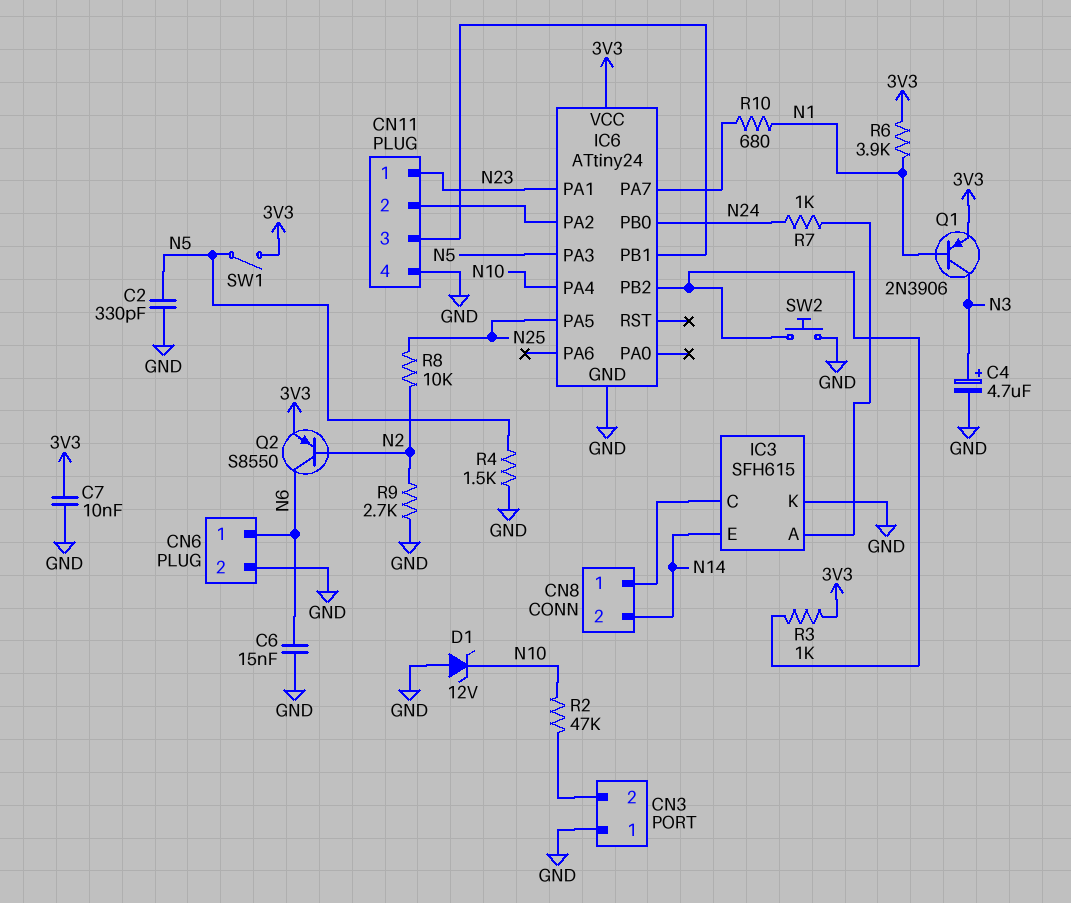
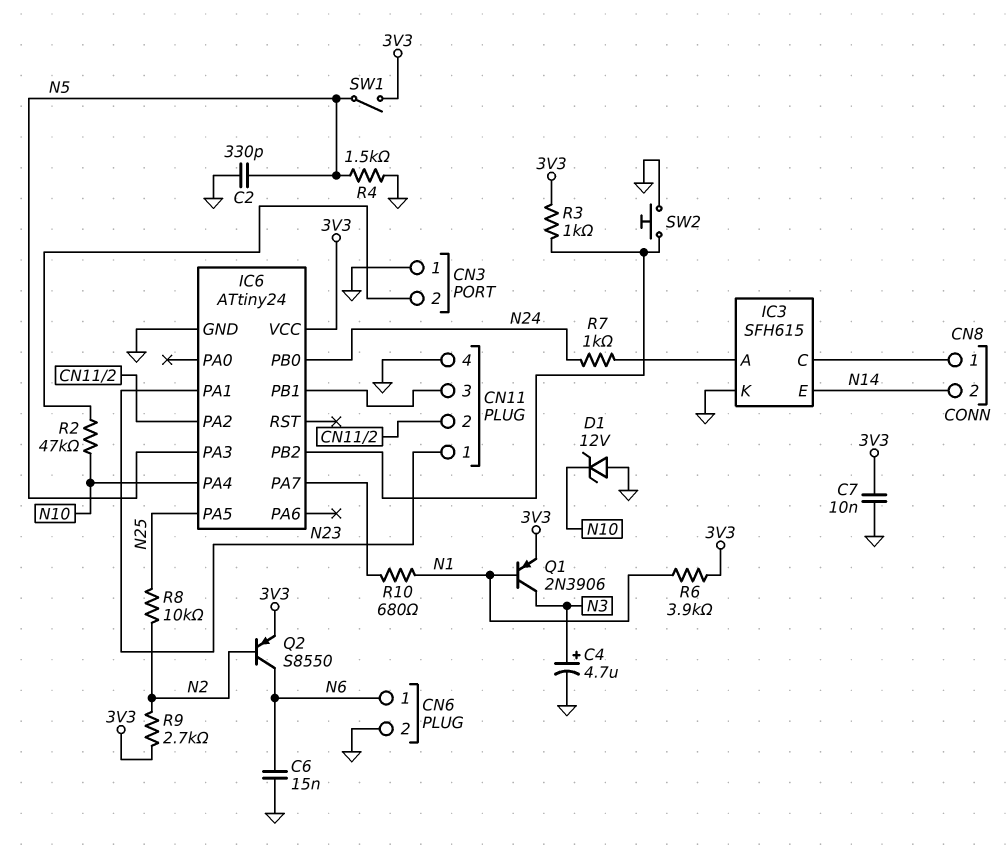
R9: 2.7k (GND, N2) -> 2.7k (3V3, N2)

